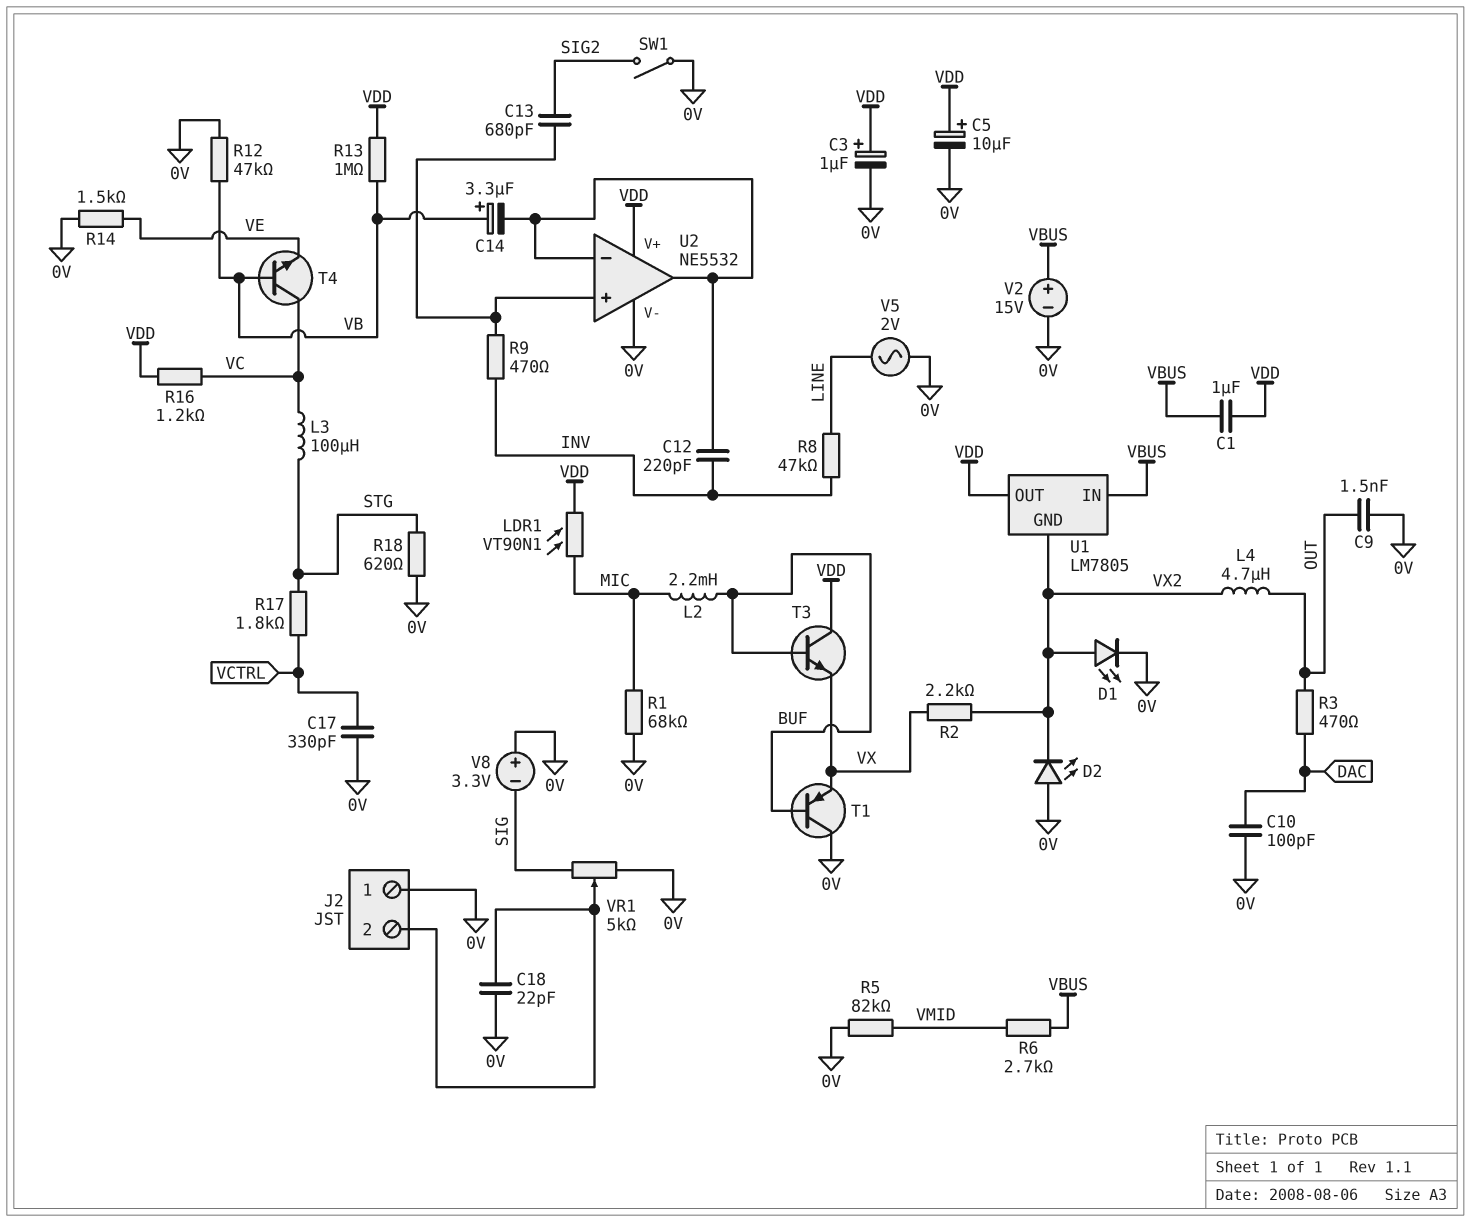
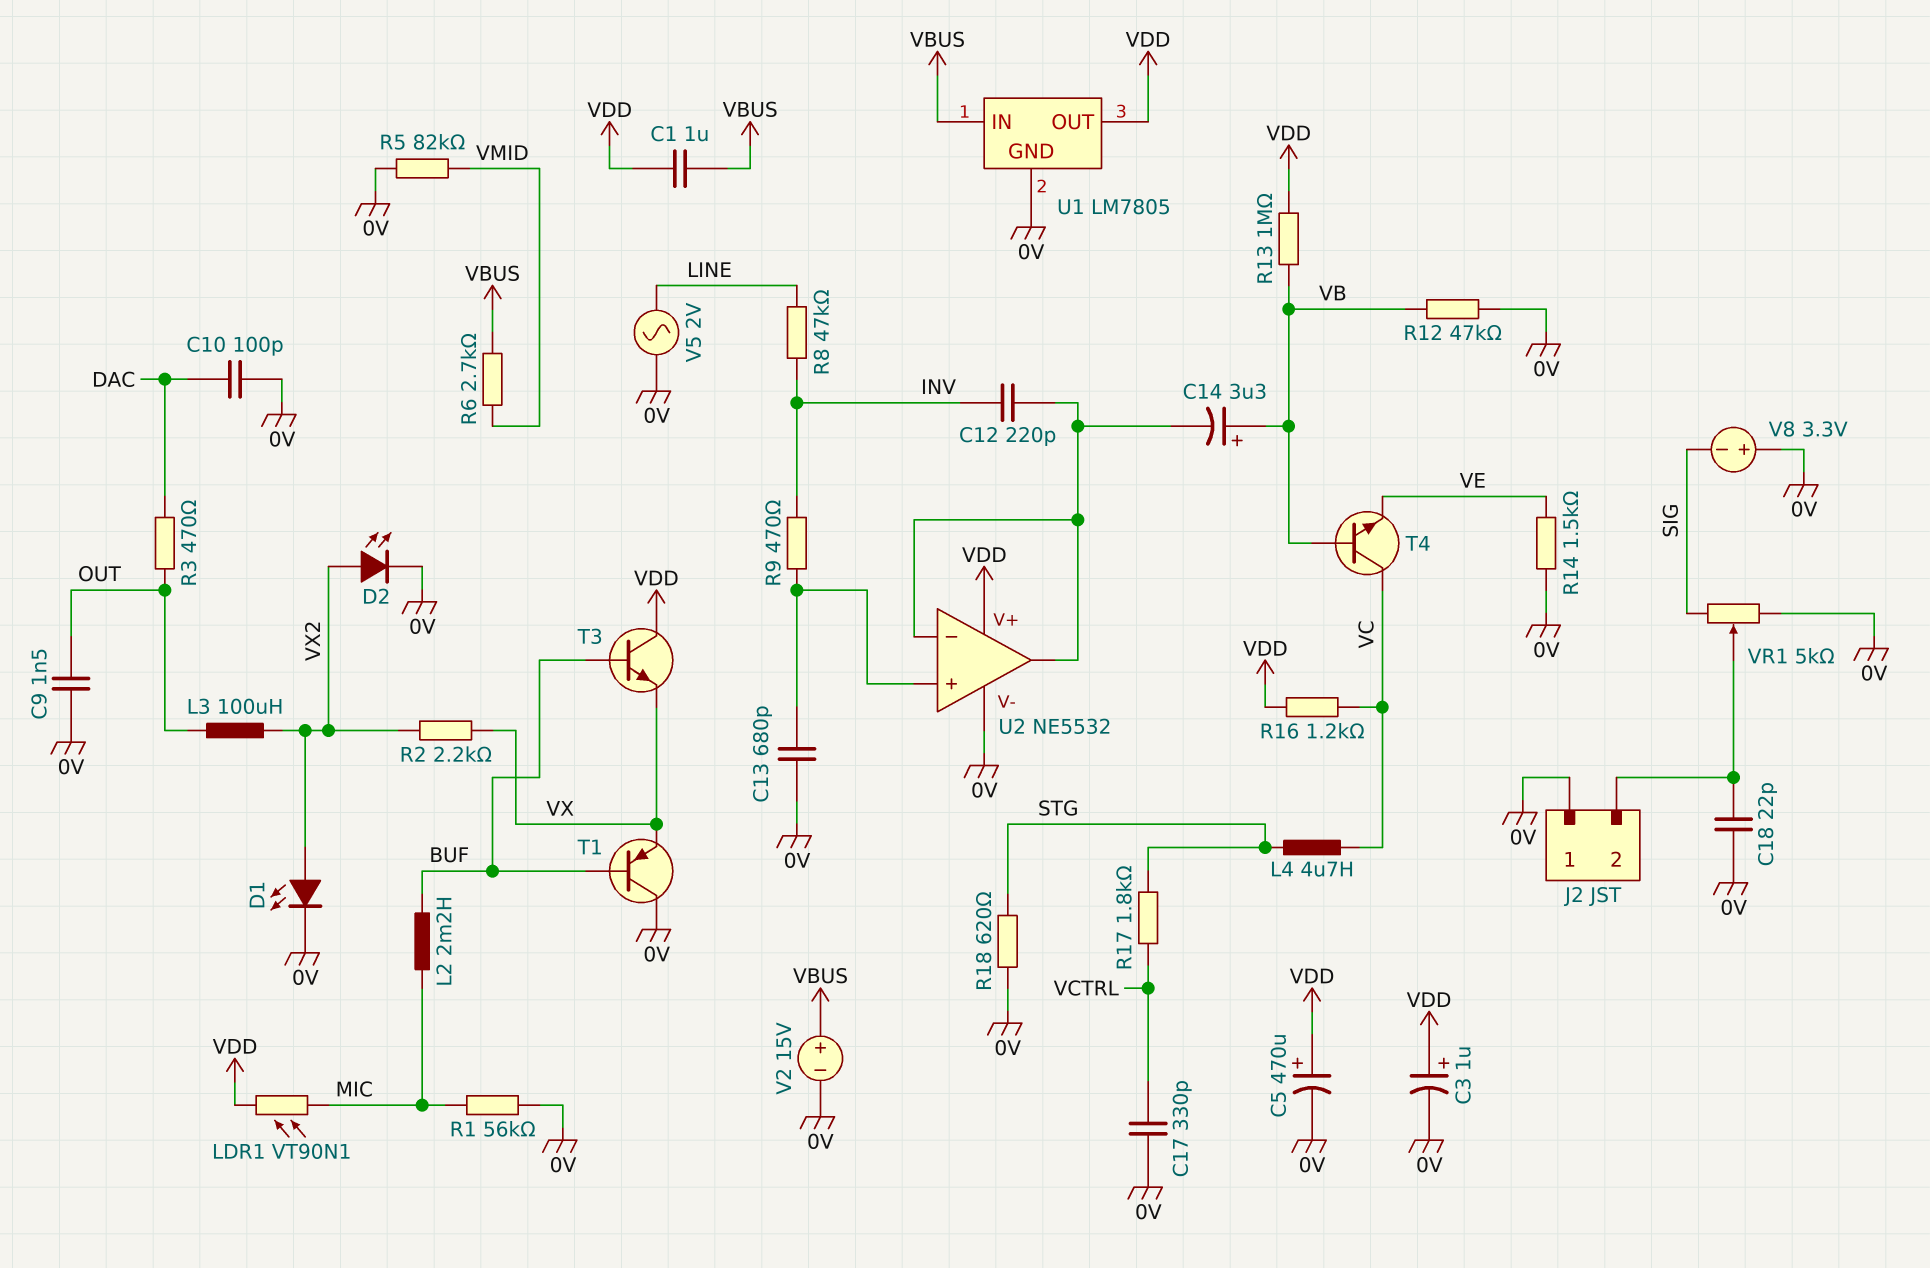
C5: 10uF (plus VDD, minus 0V) -> 470uF (plus VDD, minus 0V)
C13: 680pF (SIG2, U2/in+) -> 680pF (0V, U2/in+)
D2: LED (A 0V, K VX2) -> LED (A VX2, K 0V)
L3: 100uH (STG, VC) -> 100uH (OUT, VX2)
L4: 4.7uH (OUT, VX2) -> 4.7uH (STG, VC)
R1: 68k (0V, MIC) -> 56k (0V, MIC)
SW1: switch (0V, SIG2) -> none
U1 pin GND: VX2 -> 0V

